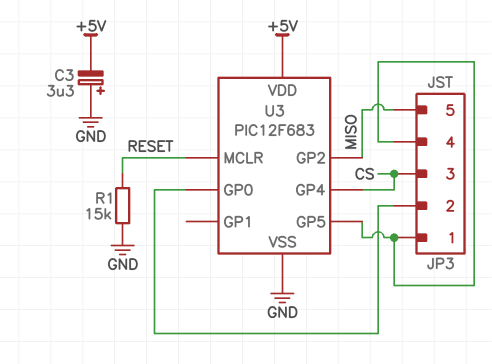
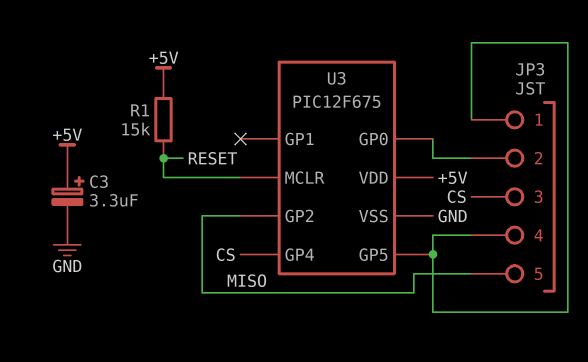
C3: 3.3uF (plus GND, minus +5V) -> 3.3uF (plus +5V, minus GND)
R1: 15k (GND, RESET) -> 15k (+5V, RESET)
U3: PIC12F683 -> PIC12F675

